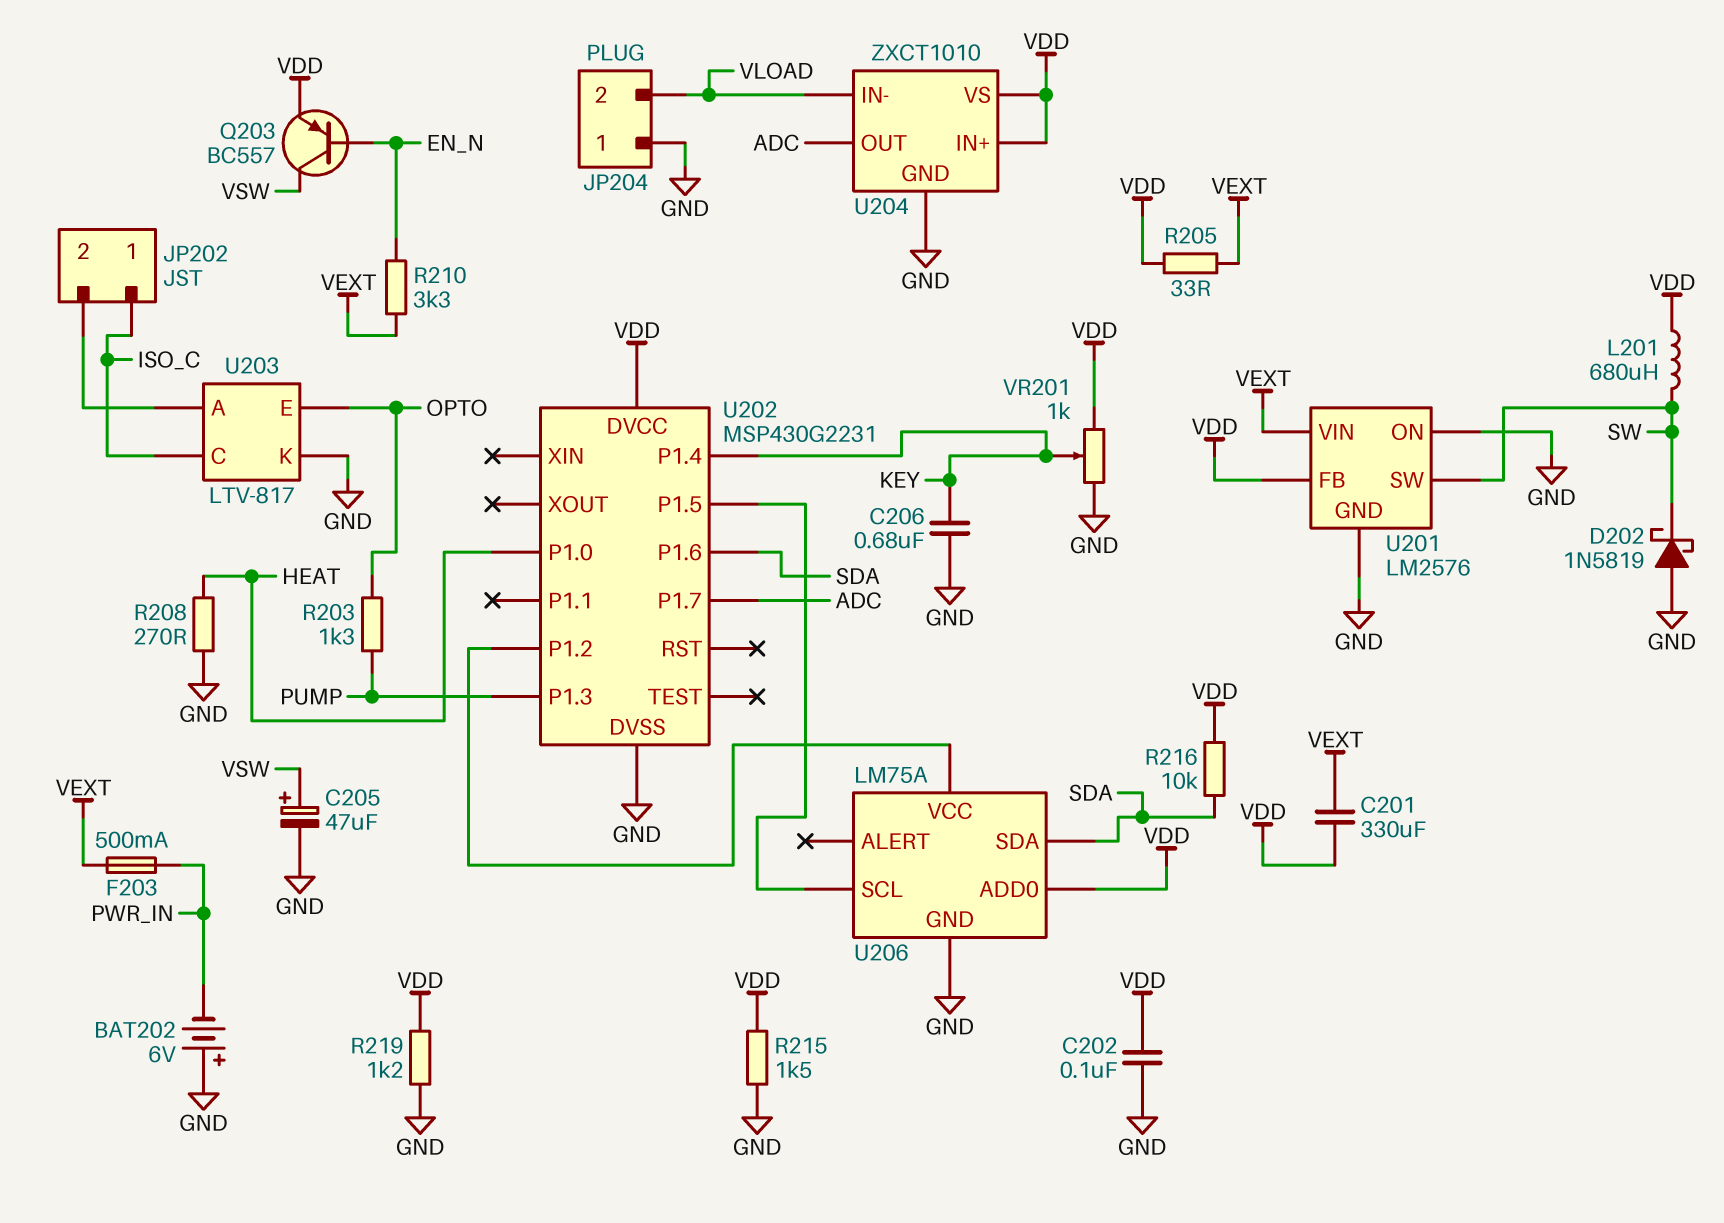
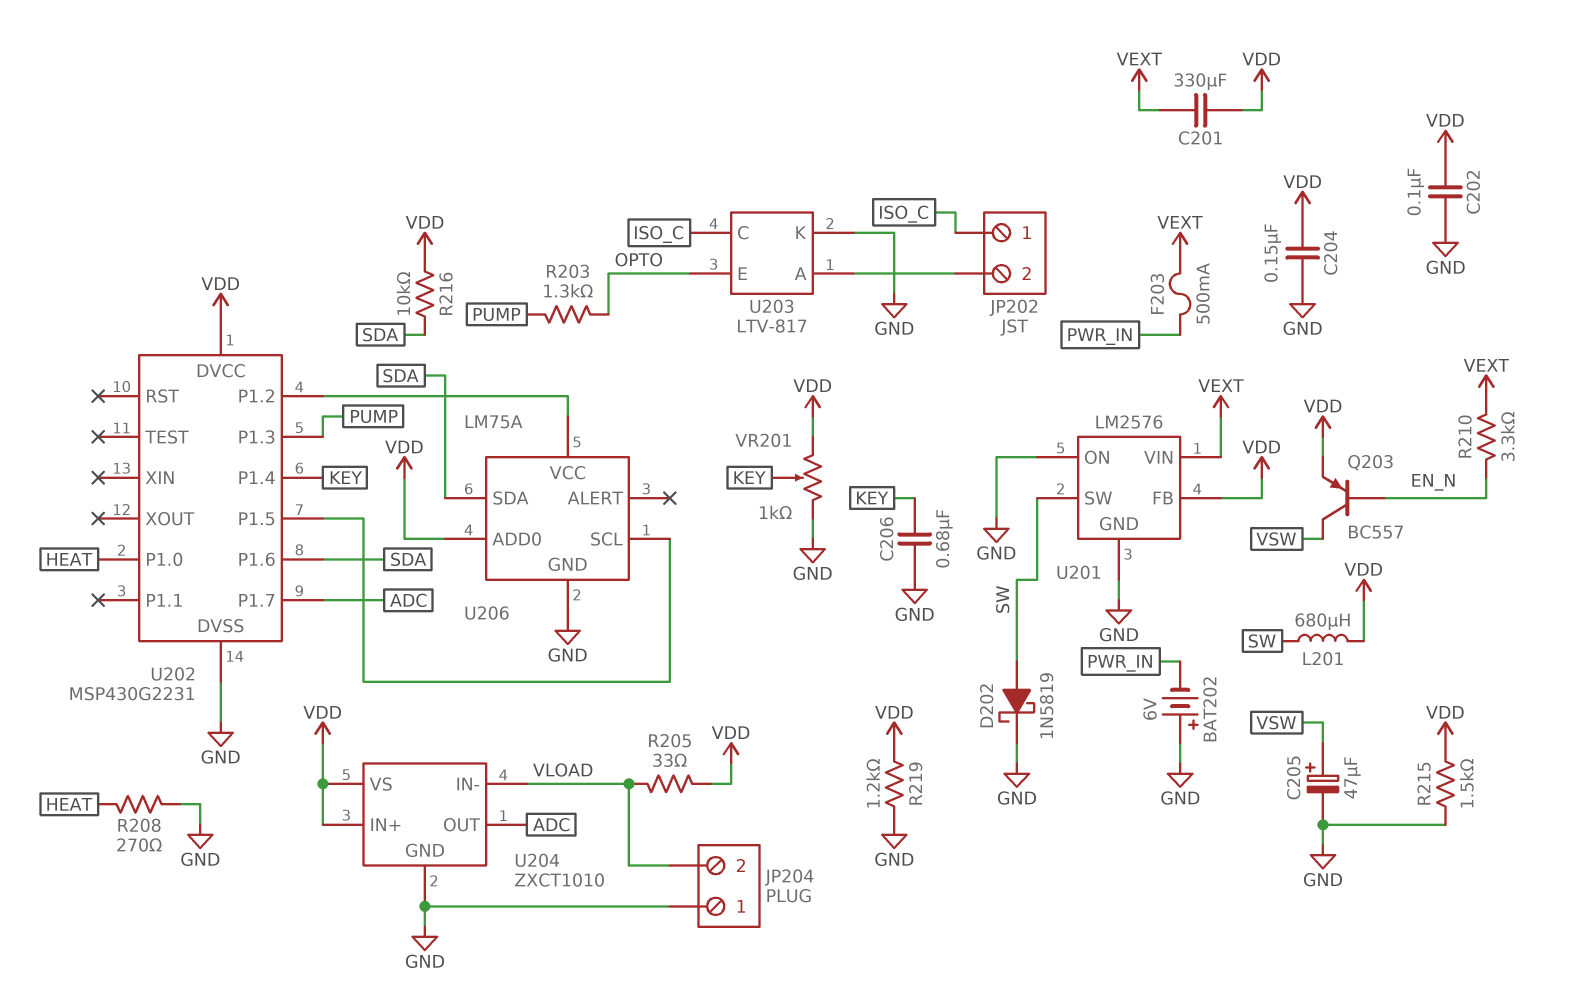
C204: none -> 150nF (GND, VDD)
D202: schottky 1N5819 (A GND, K SW) -> schottky 1N5819 (A SW, K GND)
R205: 33 (VDD, VEXT) -> 33 (VDD, VLOAD)

